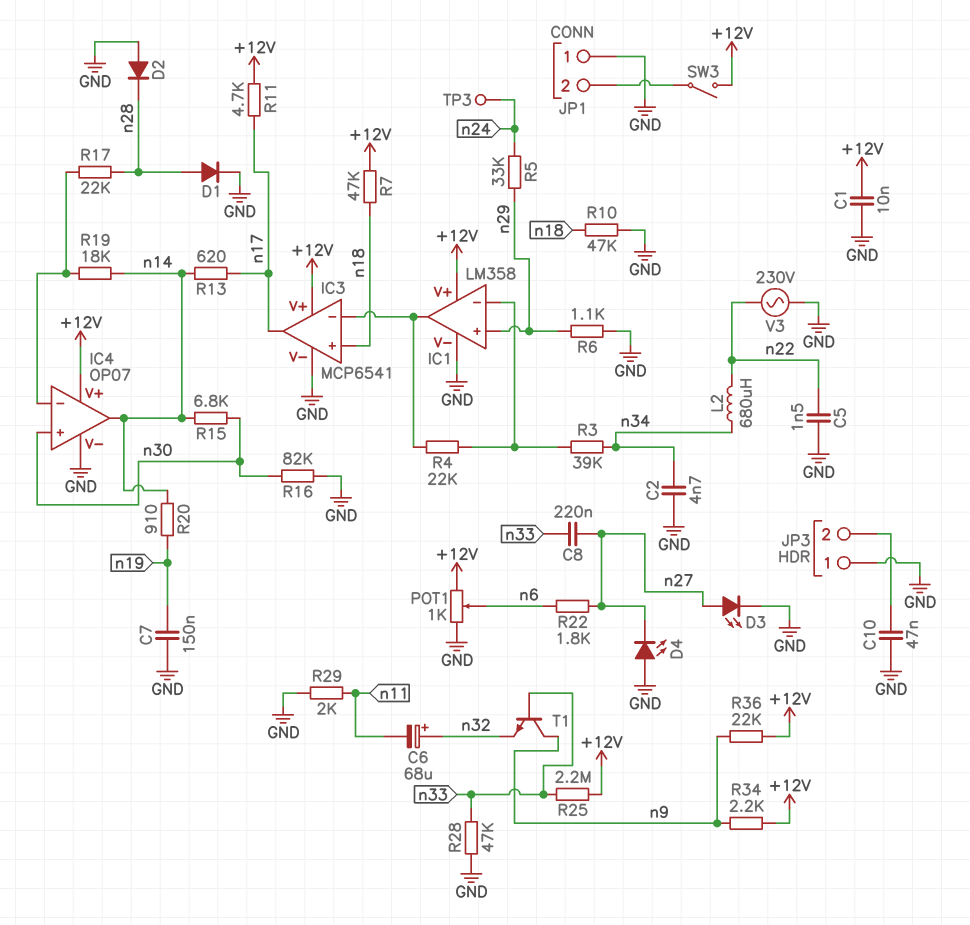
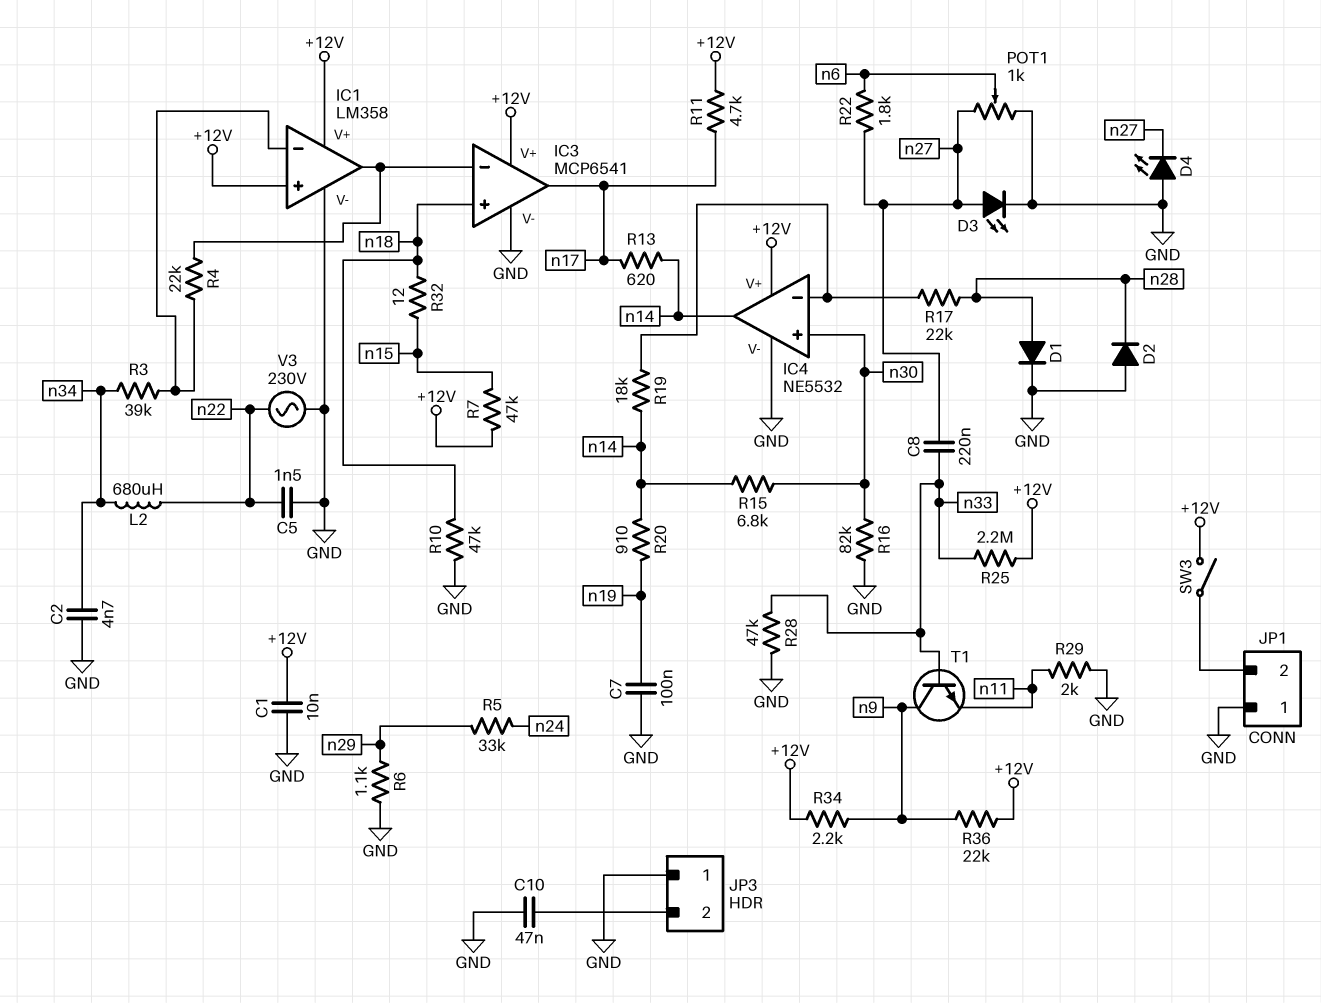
C6: 68uF (plus n32, minus n11) -> none
C7: 150nF (GND, n19) -> 100nF (GND, n19)
IC1 pin in+: n29 -> +12V
IC4: OP07 -> NE5532
POT1: 1k (+12V, GND, wiper n6) -> 1k (GND, n27, wiper n6)
R7: 47k (+12V, n18) -> 47k (+12V, n15)
R32: none -> 12 (n15, n18)
T1: NPN (B n33, C n9, E n32) -> NPN (B n33, C n9, E n11)
TP3: test point (n24) -> none

